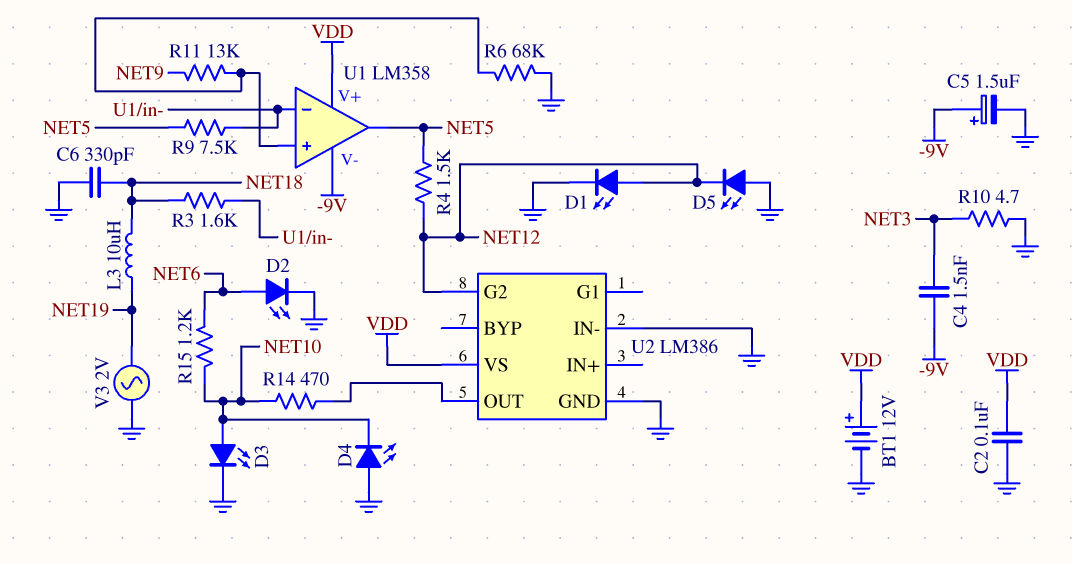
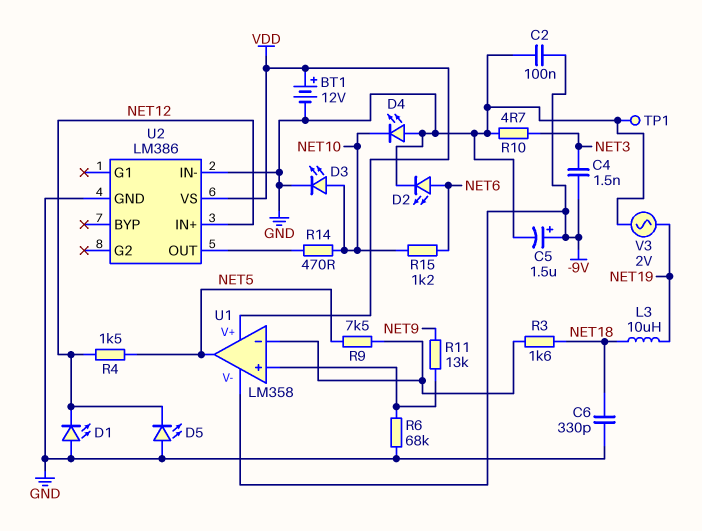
C2: 100nF (GND, VDD) -> 100nF (-9V, GND)
D1: LED (A NET12, K GND) -> LED (A GND, K NET12)
TP1: none -> test point (GND)
U2 pin G2: NET12 -> none
U2 pin IN+: none -> NET12

